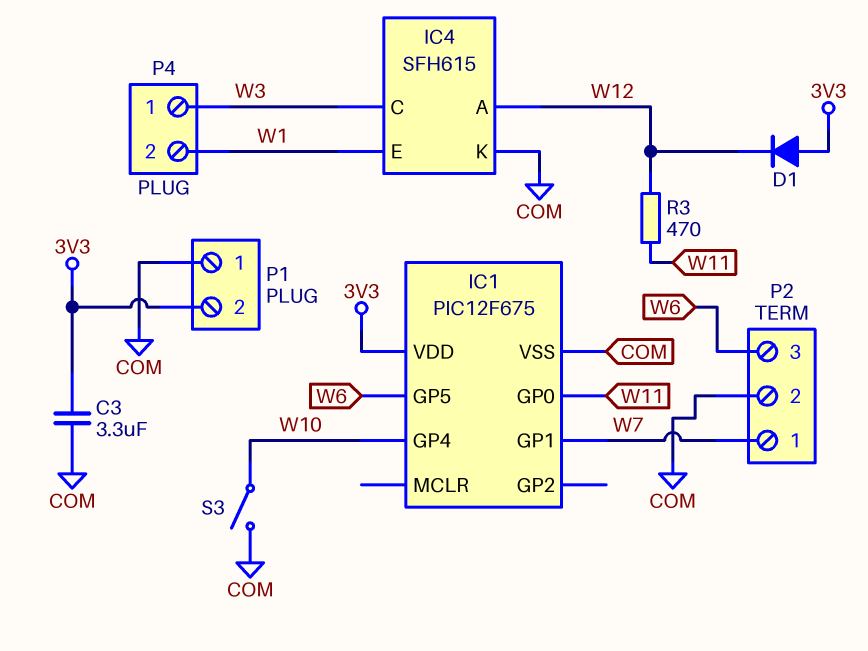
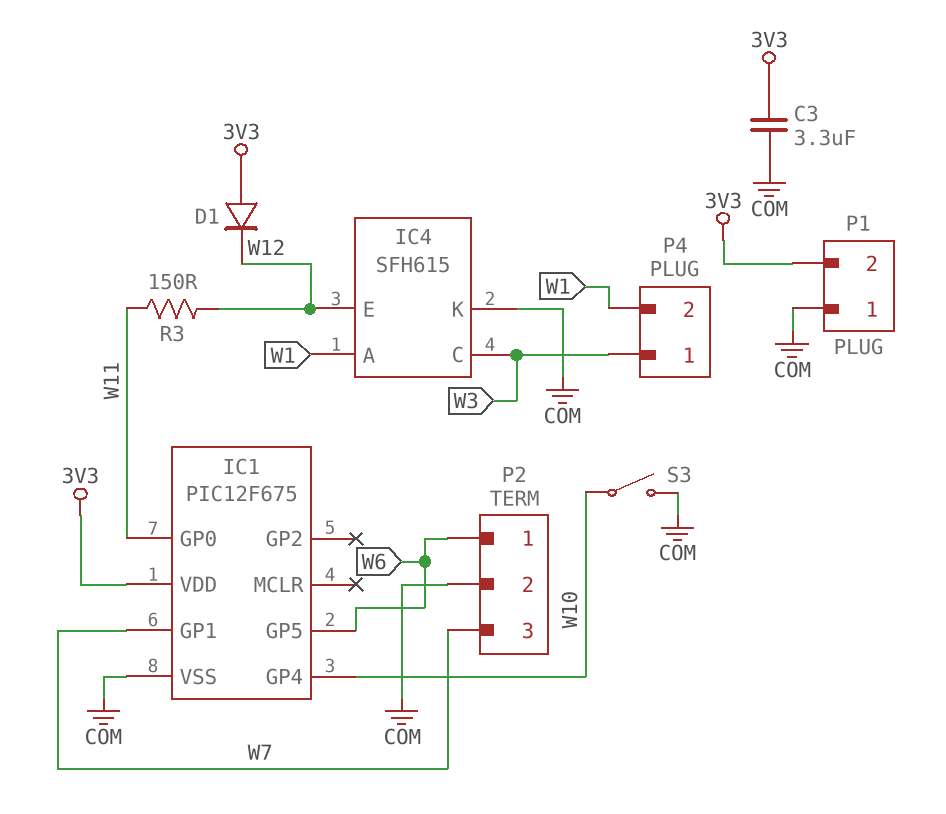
IC4 pin A: W12 -> W1
IC4 pin E: W1 -> W12
P2 pin 1: W7 -> W6
P2 pin 3: W6 -> W7
R3: 470 (W11, W12) -> 150 (W11, W12)

